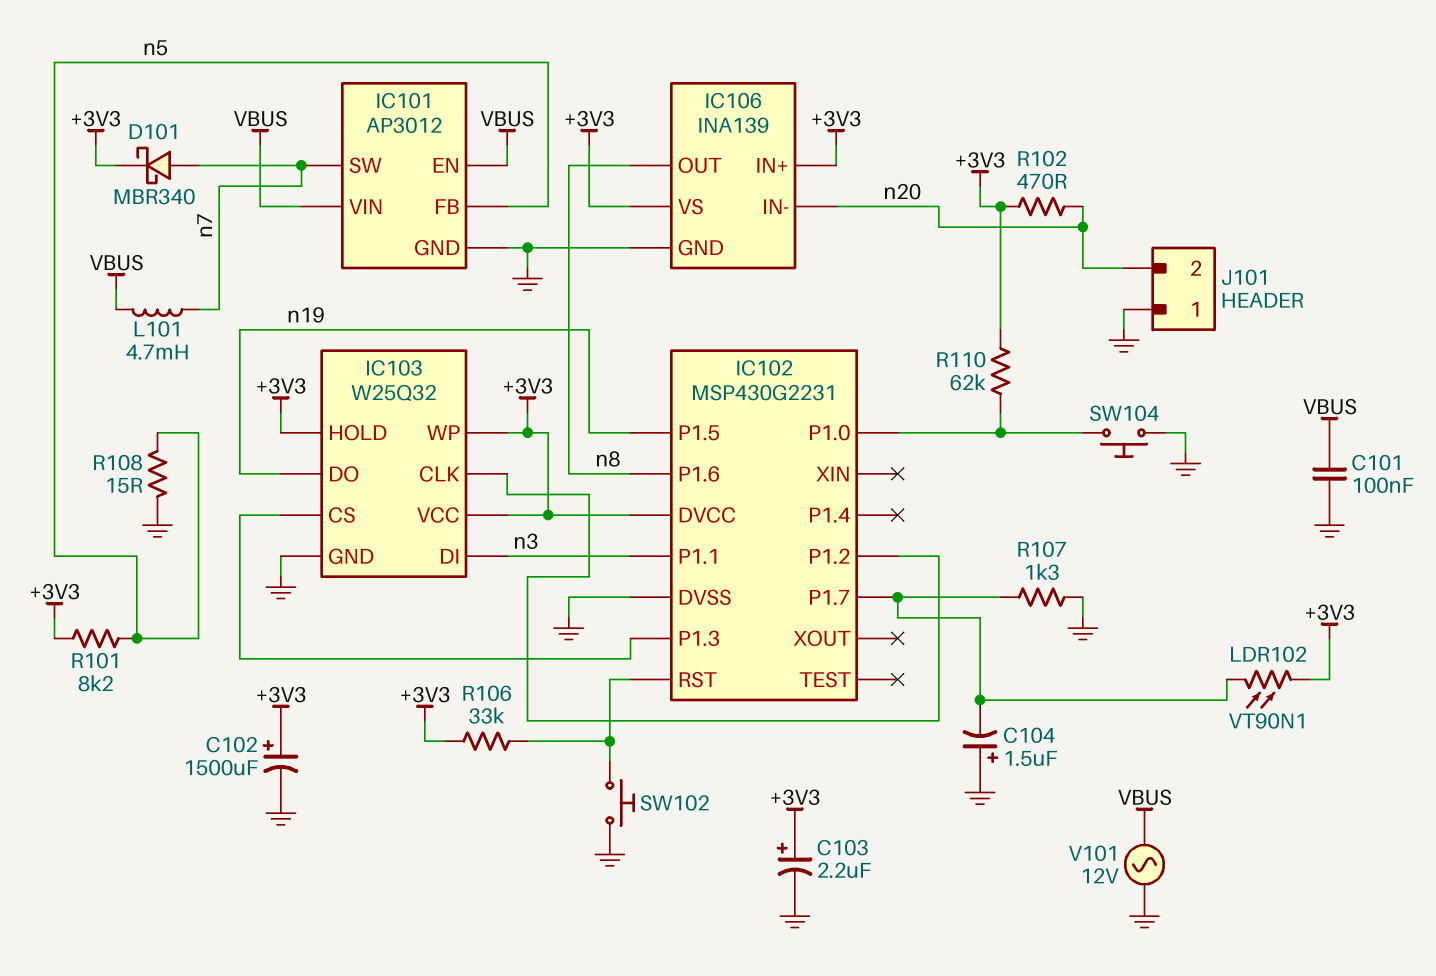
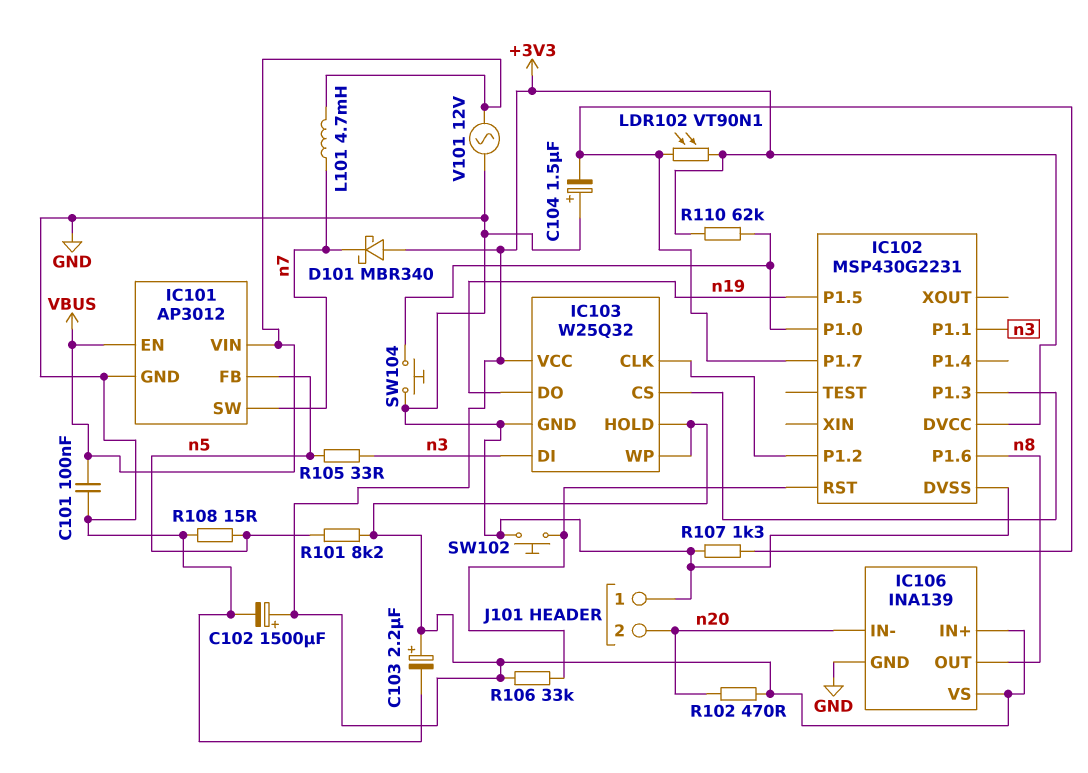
D101: schottky MBR340 (A n7, K +3V3) -> schottky MBR340 (A +3V3, K n7)
R105: none -> 33 (n3, n5)

